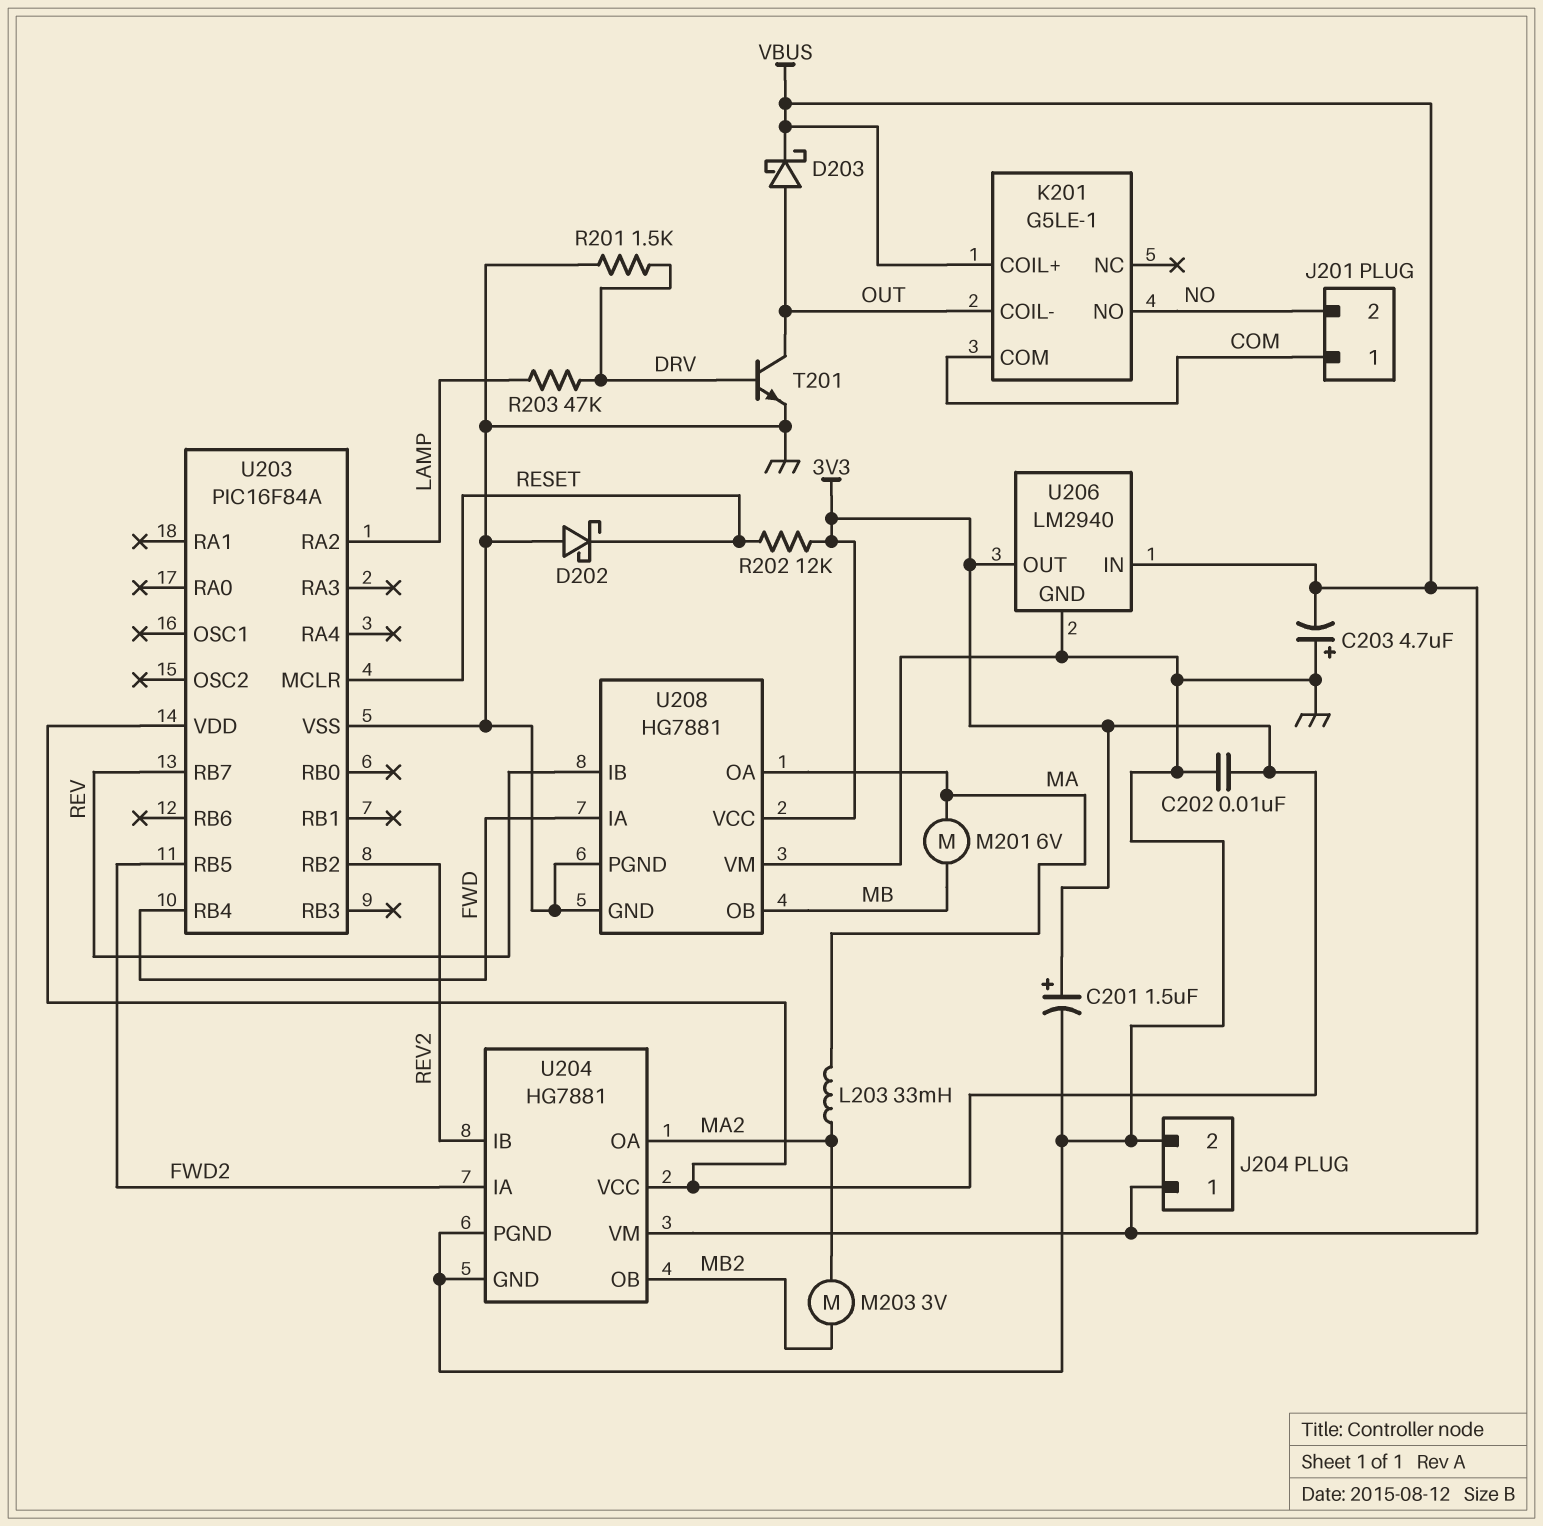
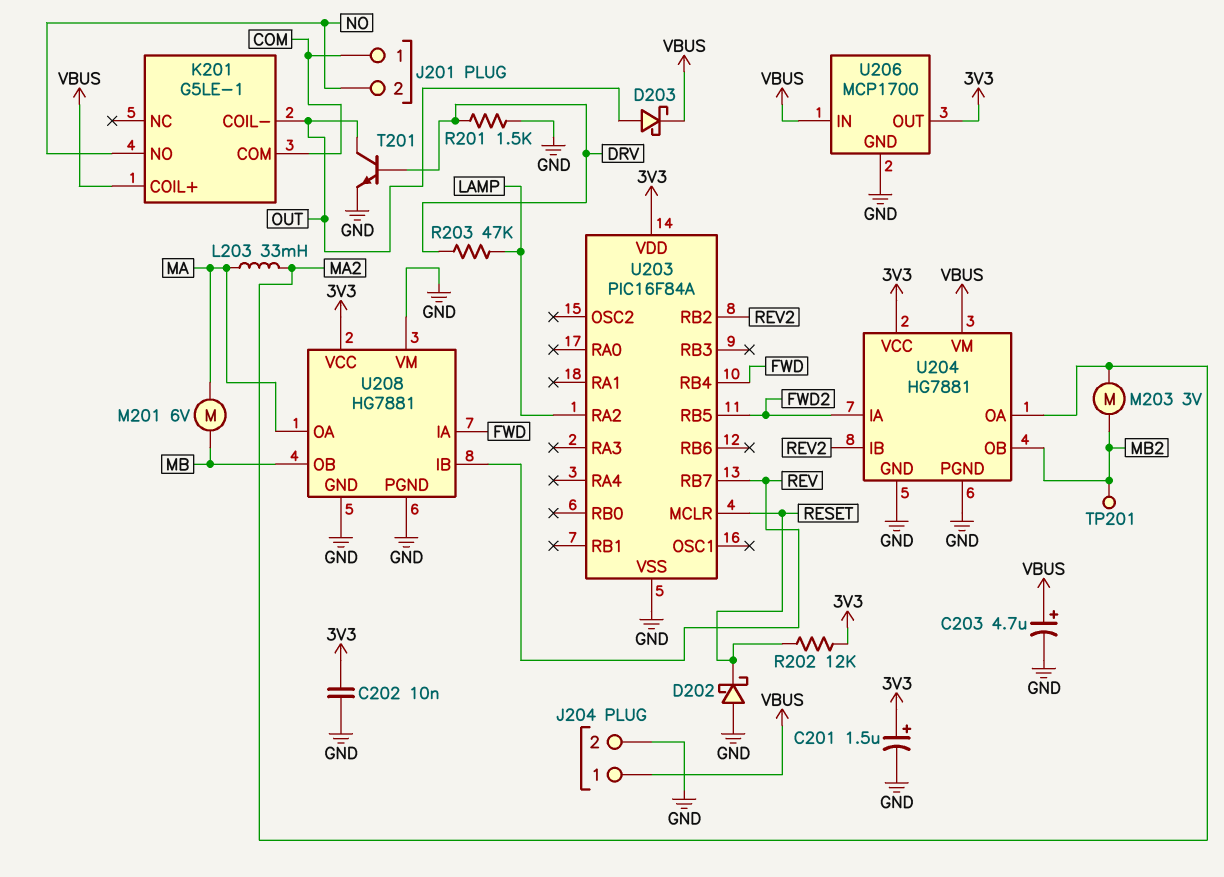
C203: 4.7uF (plus GND, minus VBUS) -> 4.7uF (plus VBUS, minus GND)
TP201: none -> test point (MB2)
U206: LM2940 -> MCP1700

